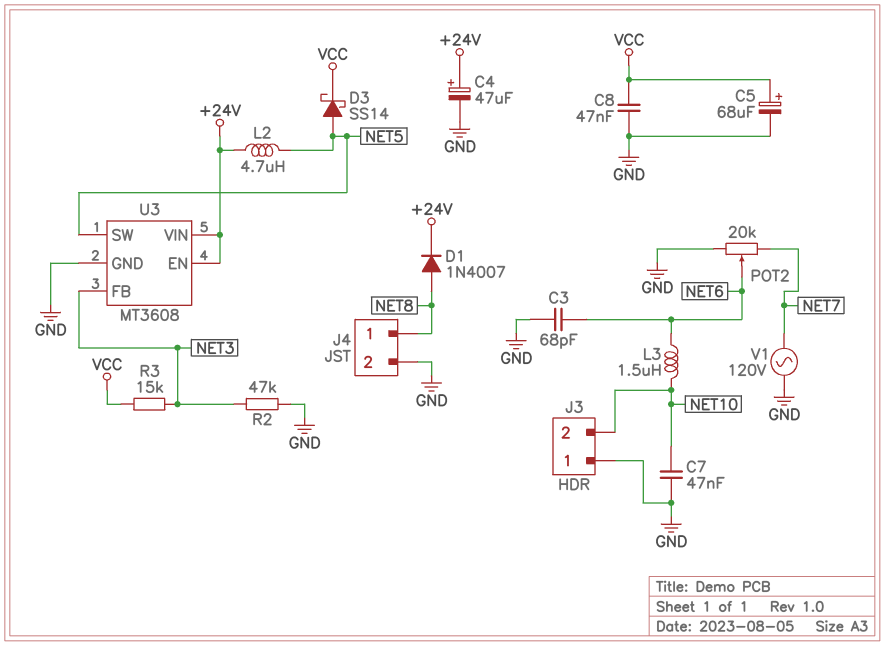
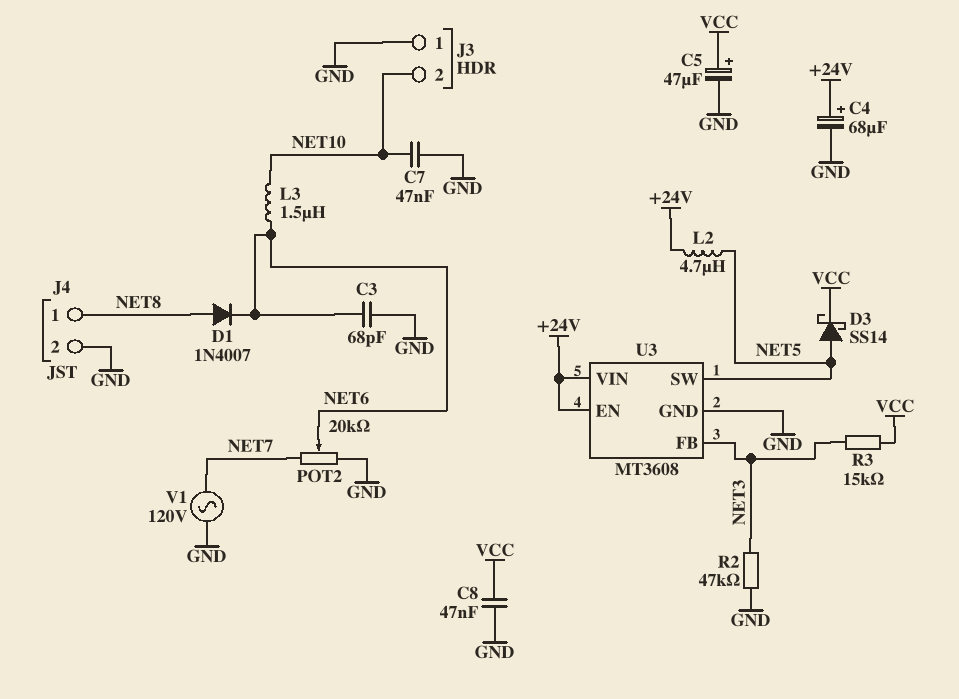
C4: 47uF (plus +24V, minus GND) -> 68uF (plus +24V, minus GND)
C5: 68uF (plus VCC, minus GND) -> 47uF (plus VCC, minus GND)
D1: diode 1N4007 (A NET8, K +24V) -> diode 1N4007 (A NET8, K NET6)

